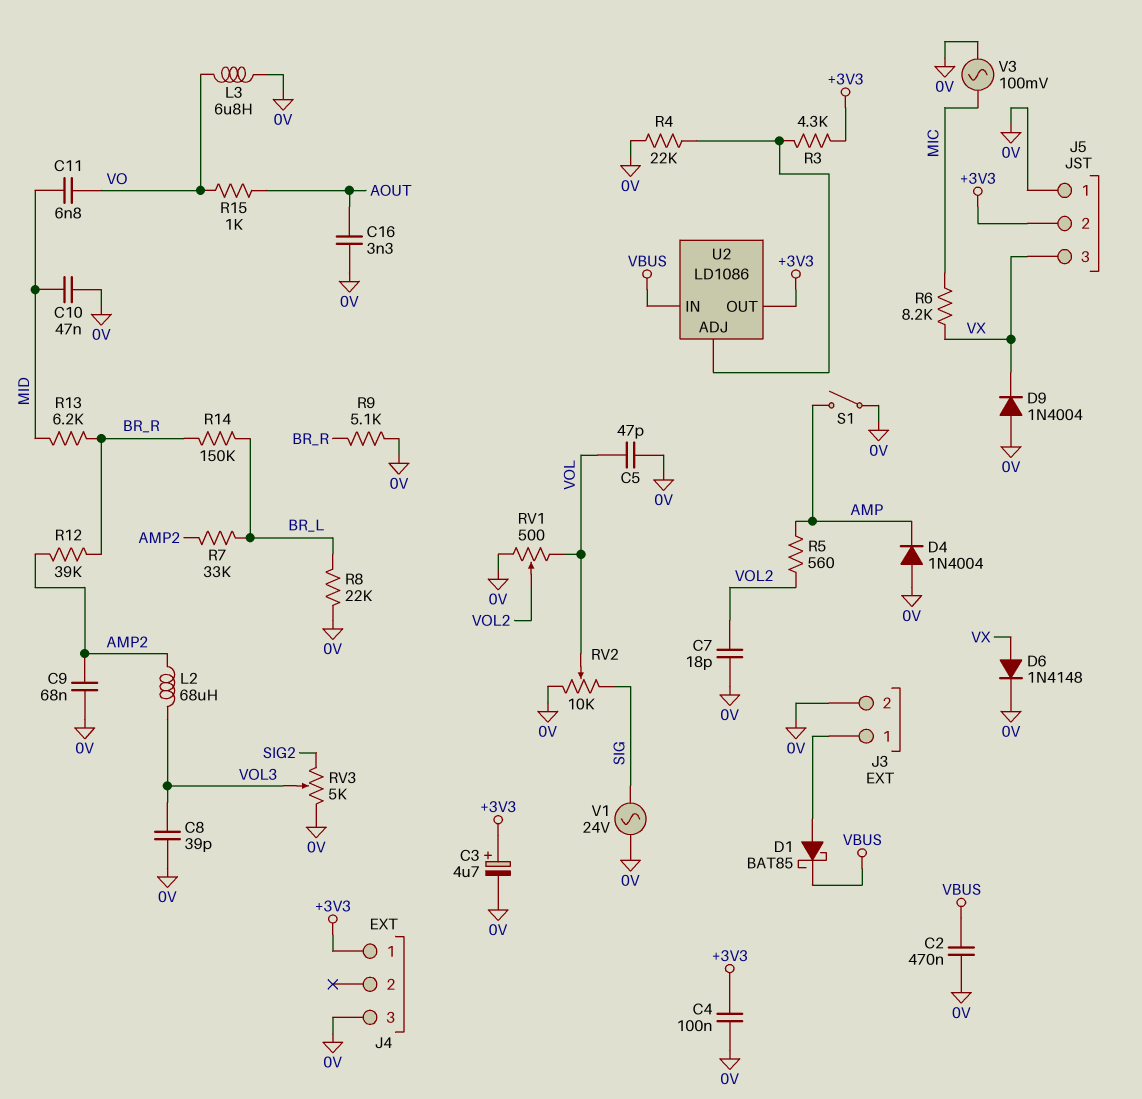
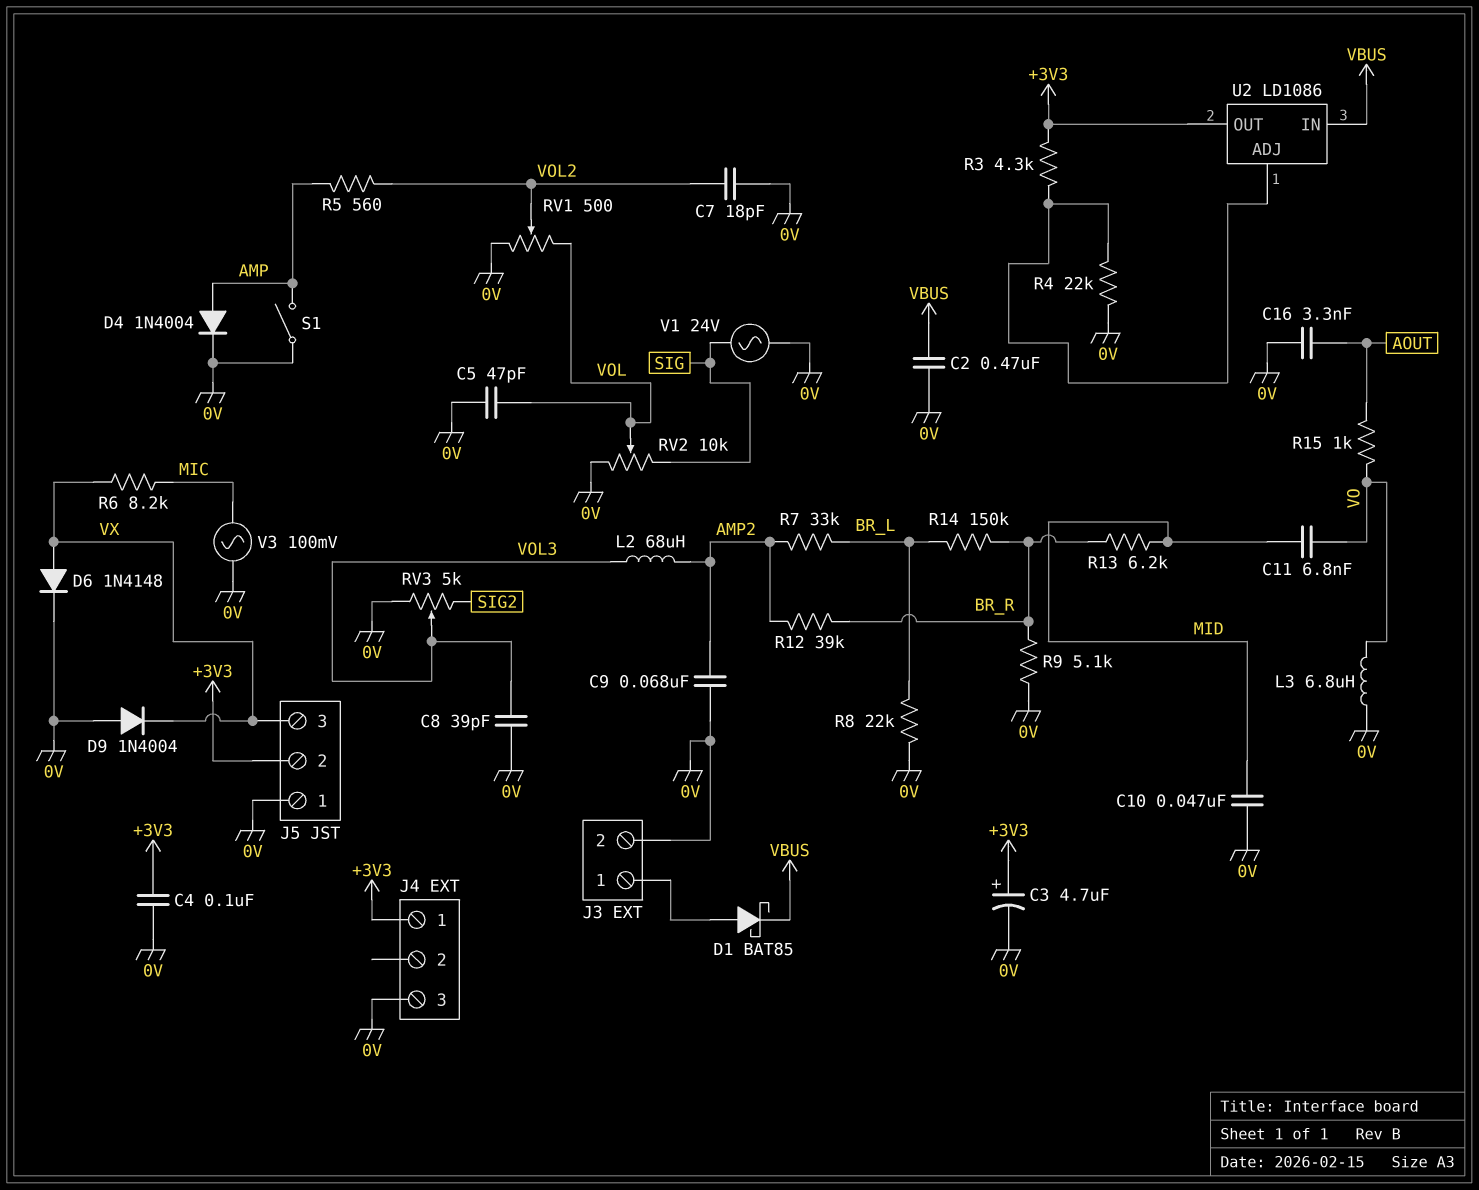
D4: diode 1N4004 (A 0V, K AMP) -> diode 1N4004 (A AMP, K 0V)

